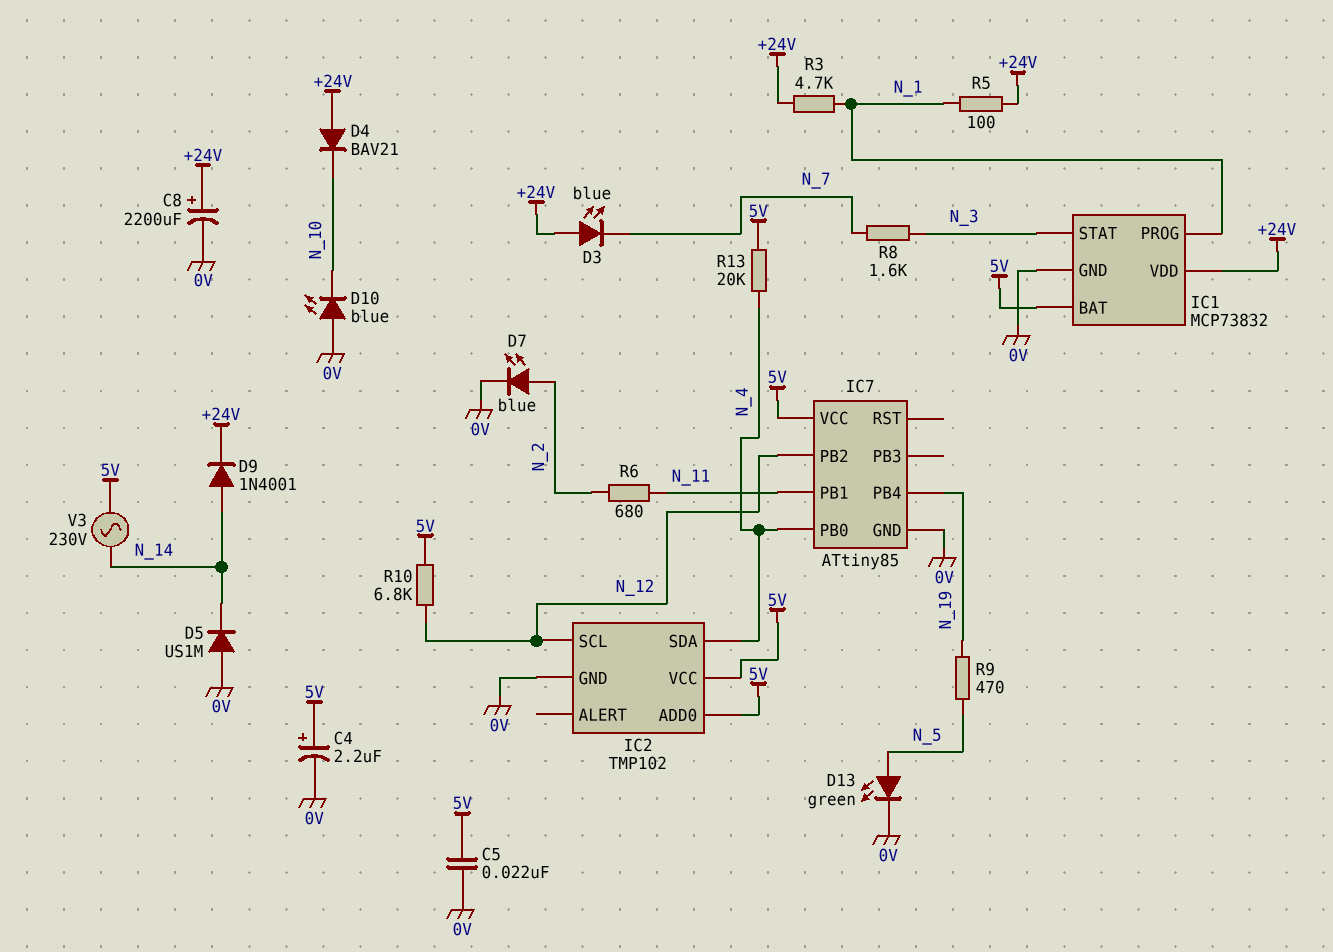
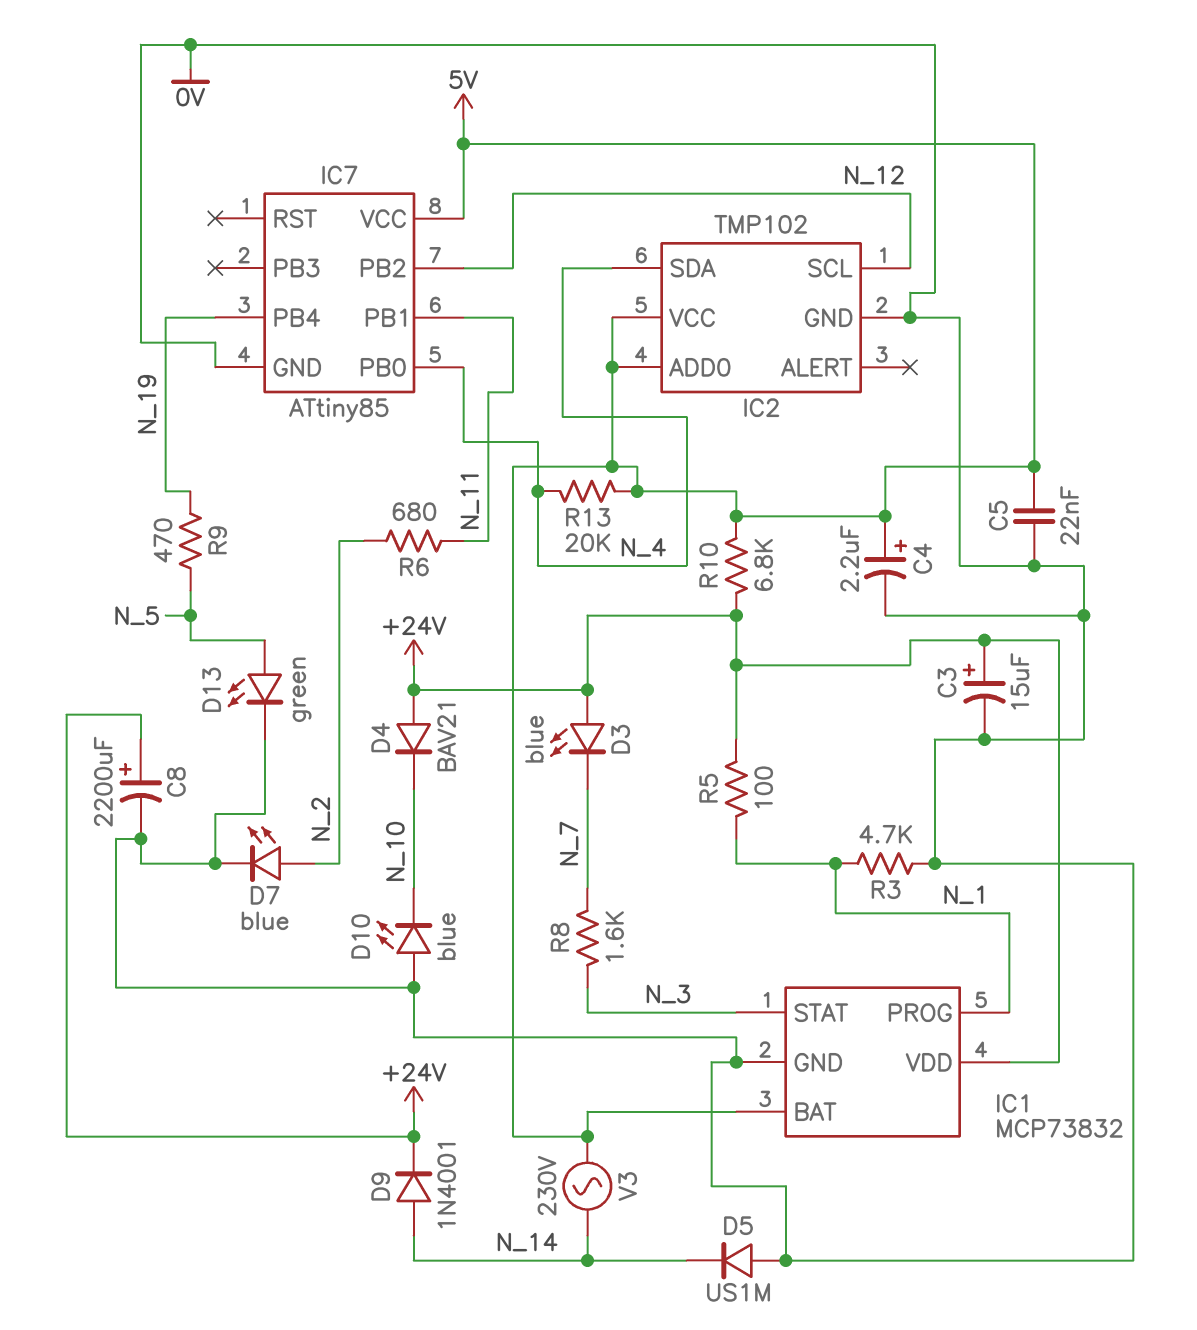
C3: none -> 15uF (plus +24V, minus 0V)
R3: 4.7k (+24V, N_1) -> 4.7k (0V, N_1)
R10: 6.8k (5V, N_12) -> 6.8k (+24V, 5V)

